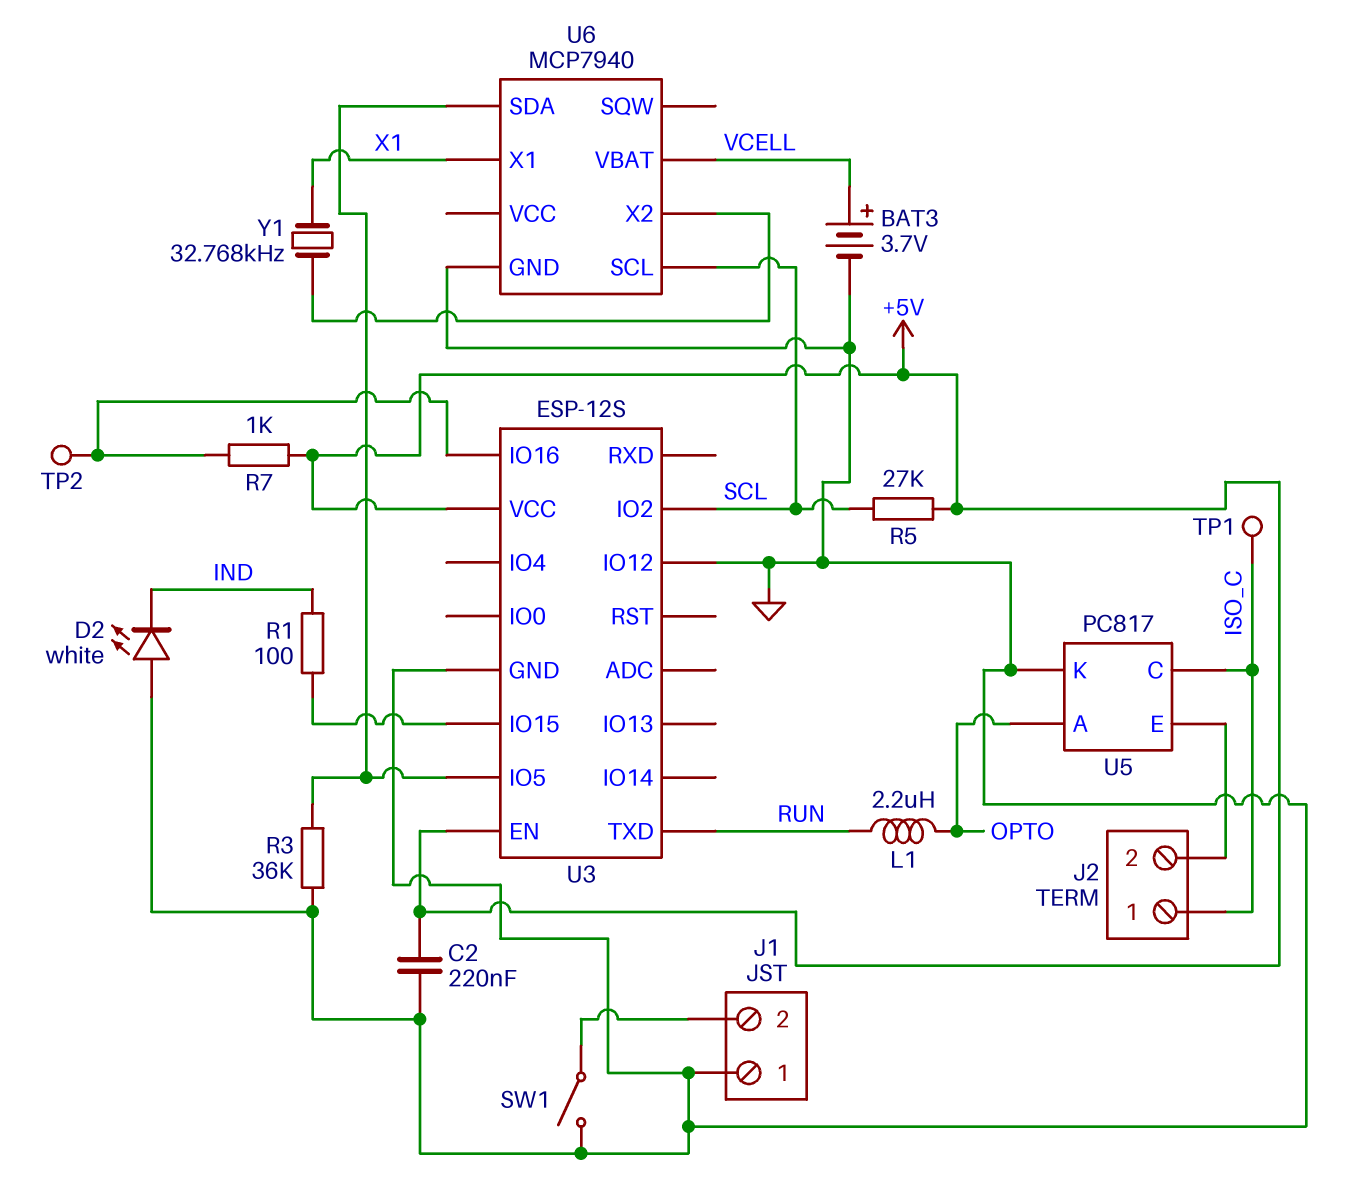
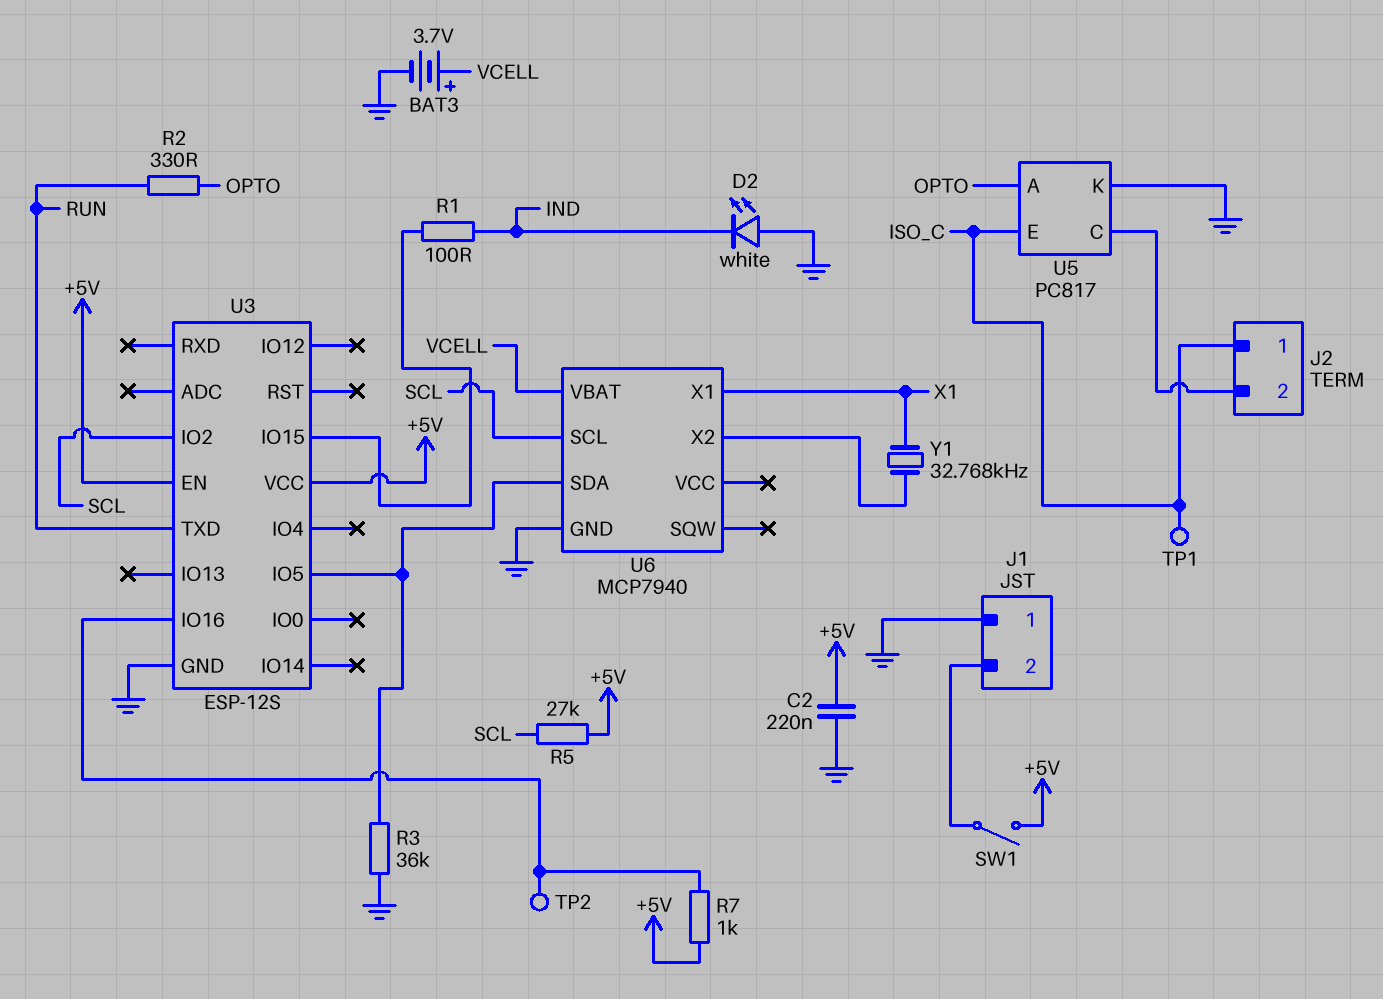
L1: 2.2uH (OPTO, RUN) -> none
R2: none -> 330 (OPTO, RUN)
SW1: switch (GND, J1/2) -> switch (+5V, J1/2)
U3 pin IO12: GND -> none
U5 pin C: ISO_C -> J2/2
U5 pin E: J2/2 -> ISO_C

